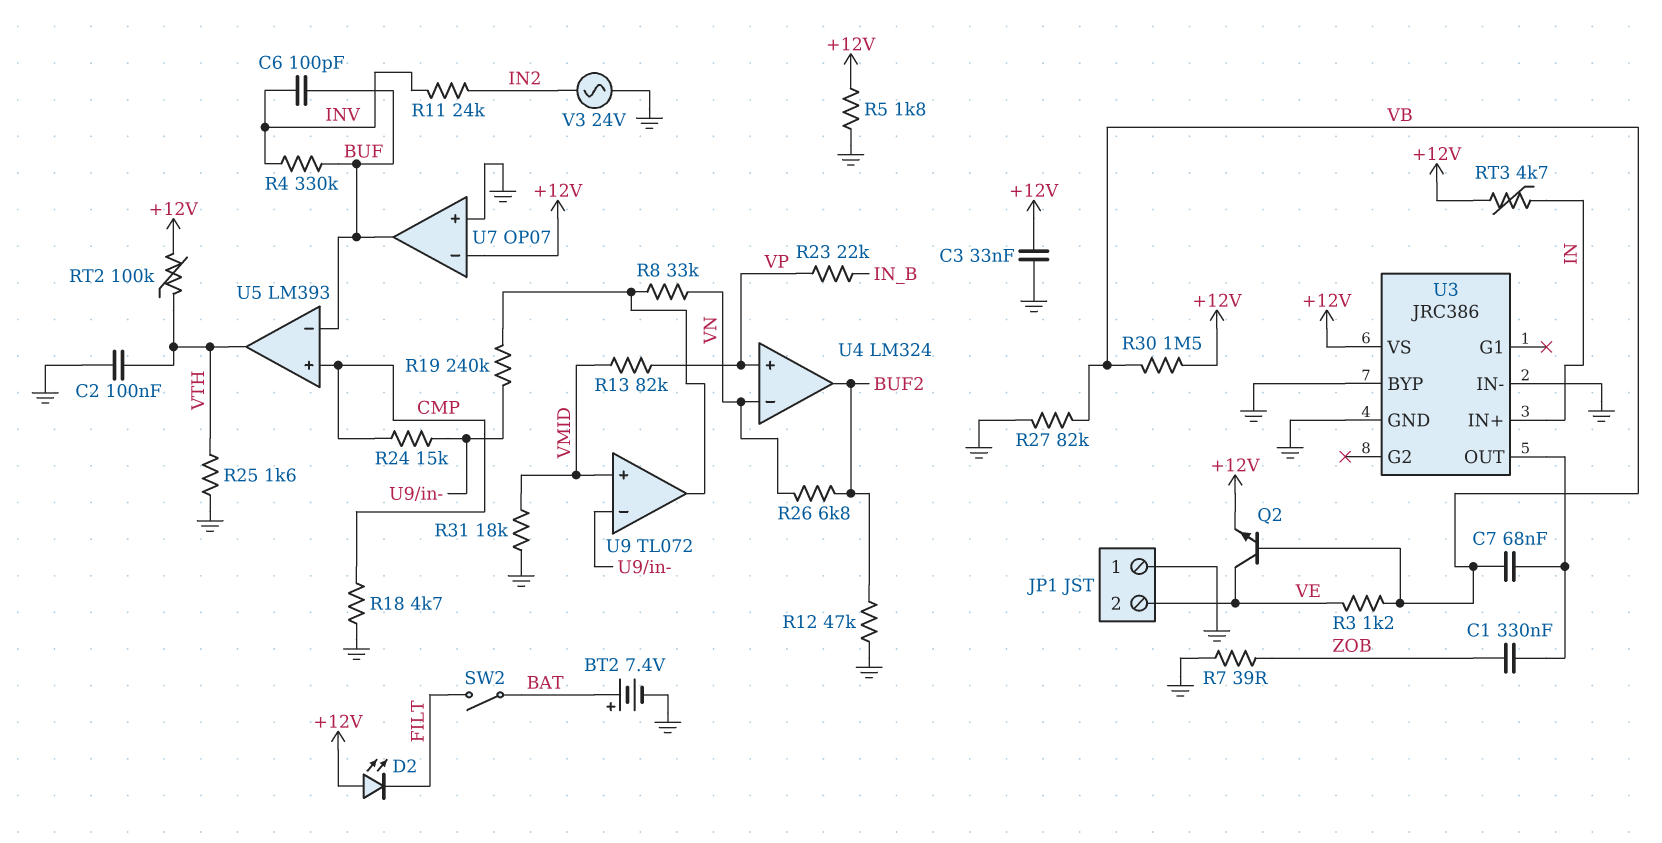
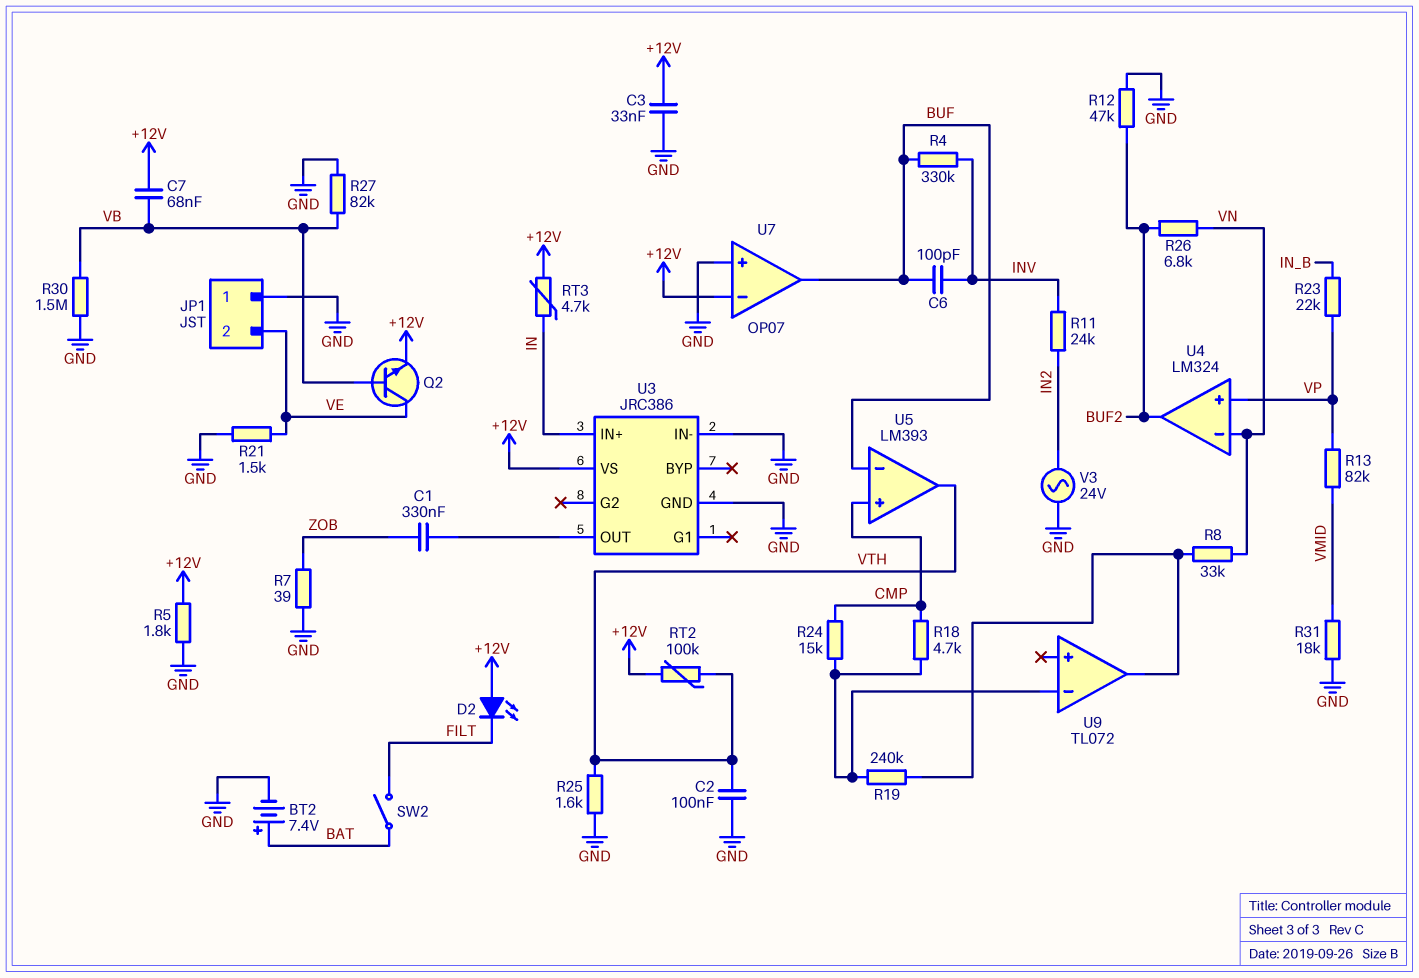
C7: 68nF (U3/OUT, VB) -> 68nF (+12V, VB)
R3: 1.2k (VB, VE) -> none
R18: 4.7k (CMP, GND) -> 4.7k (CMP, U9/in-)
R21: none -> 1.5k (GND, VE)
R30: 1.5M (+12V, VB) -> 1.5M (GND, VB)
U3 pin BYP: GND -> none
U9 pin in+: VMID -> none

